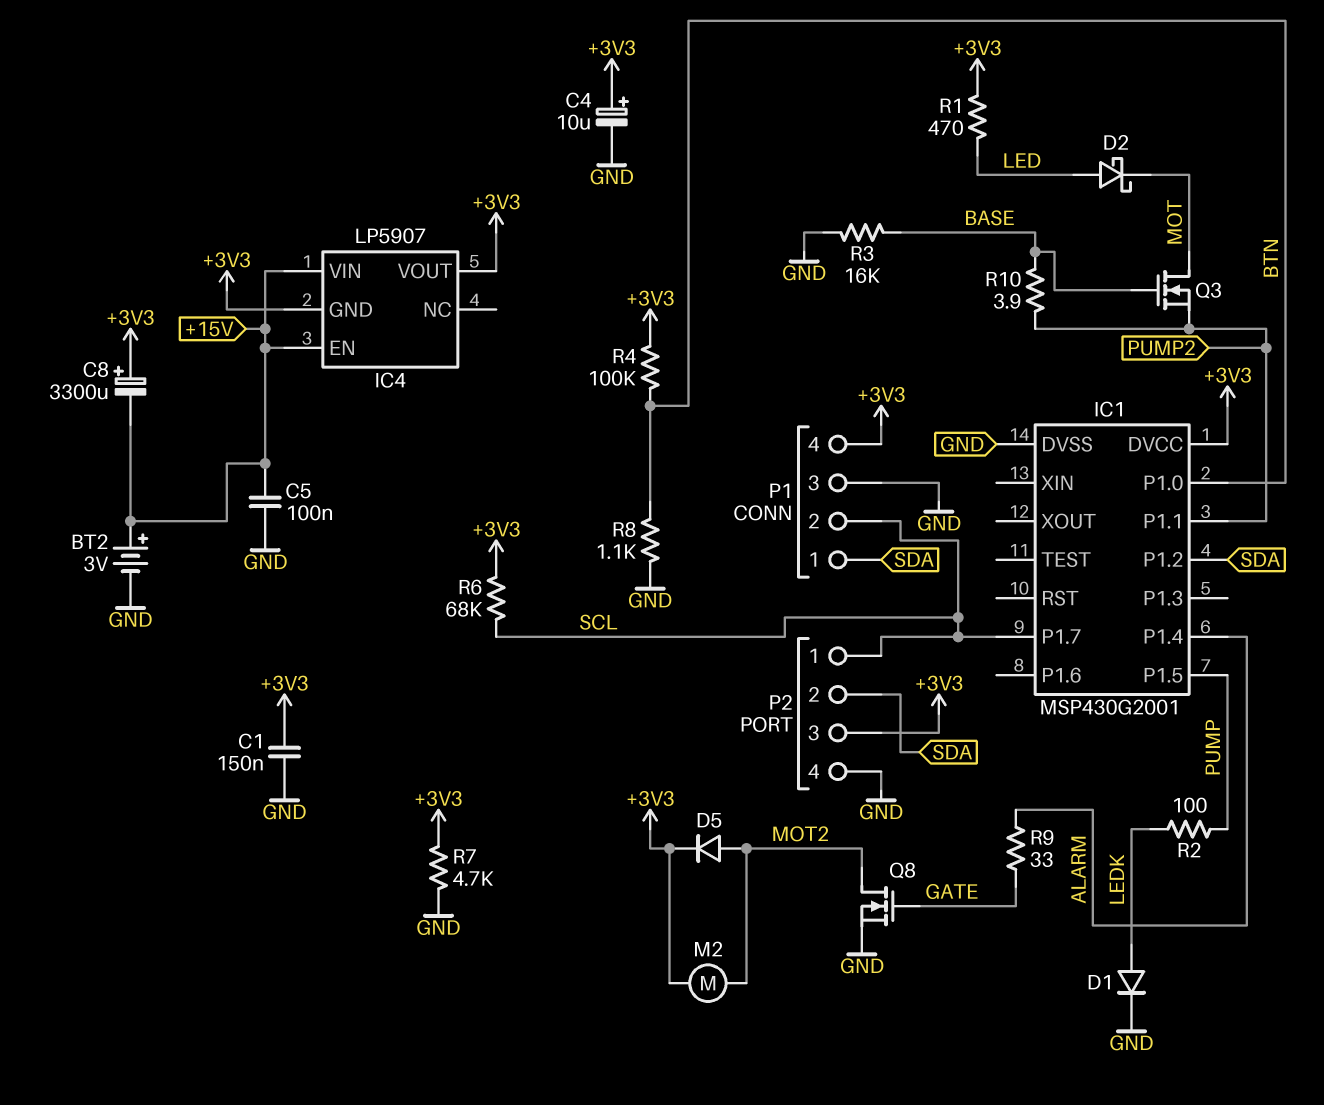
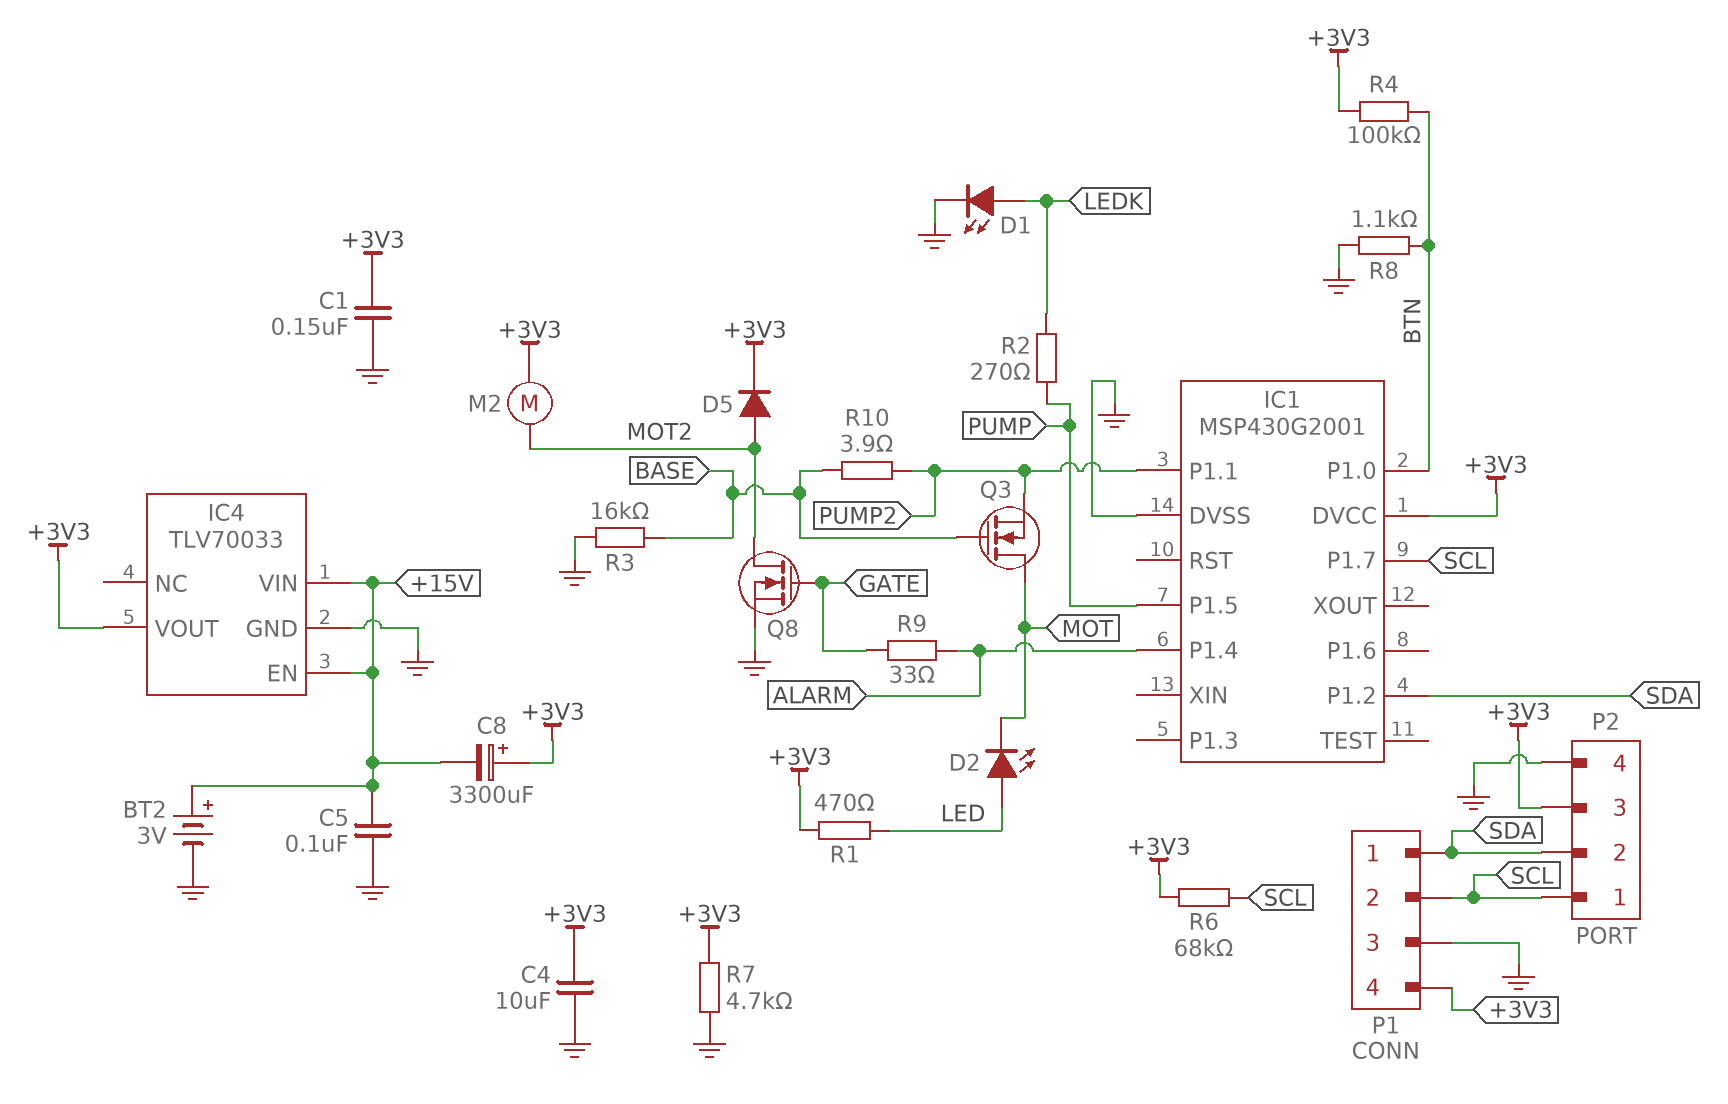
C4: 10uF (plus +3V3, minus GND) -> 10uF (+3V3, GND)
D1: diode (A LEDK, K GND) -> LED (A LEDK, K GND)
D2: schottky (A LED, K MOT) -> LED (A LED, K MOT)
IC4: LP5907 -> TLV70033
IC4 pin GND: +3V3 -> GND
R2: 100 (LEDK, PUMP) -> 270 (LEDK, PUMP)

